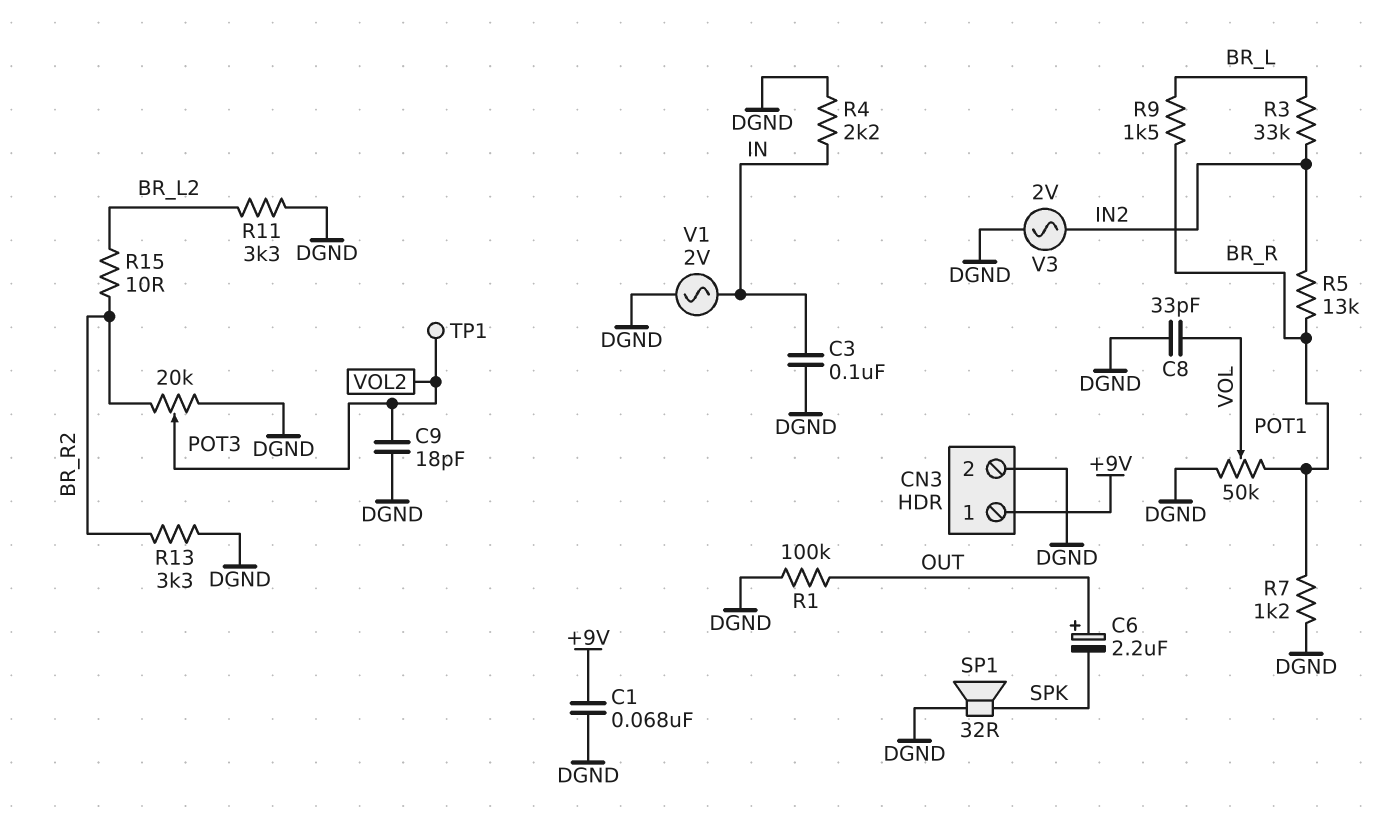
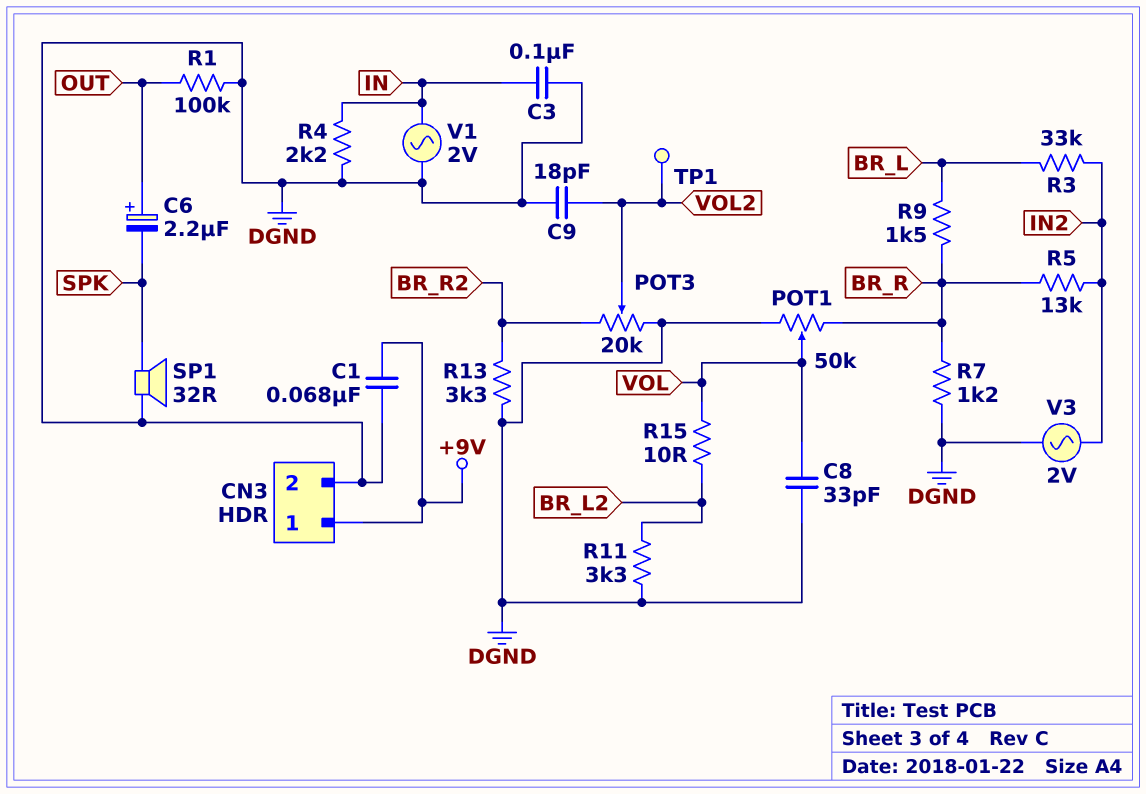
R15: 10 (BR_L2, BR_R2) -> 10 (BR_L2, VOL)

